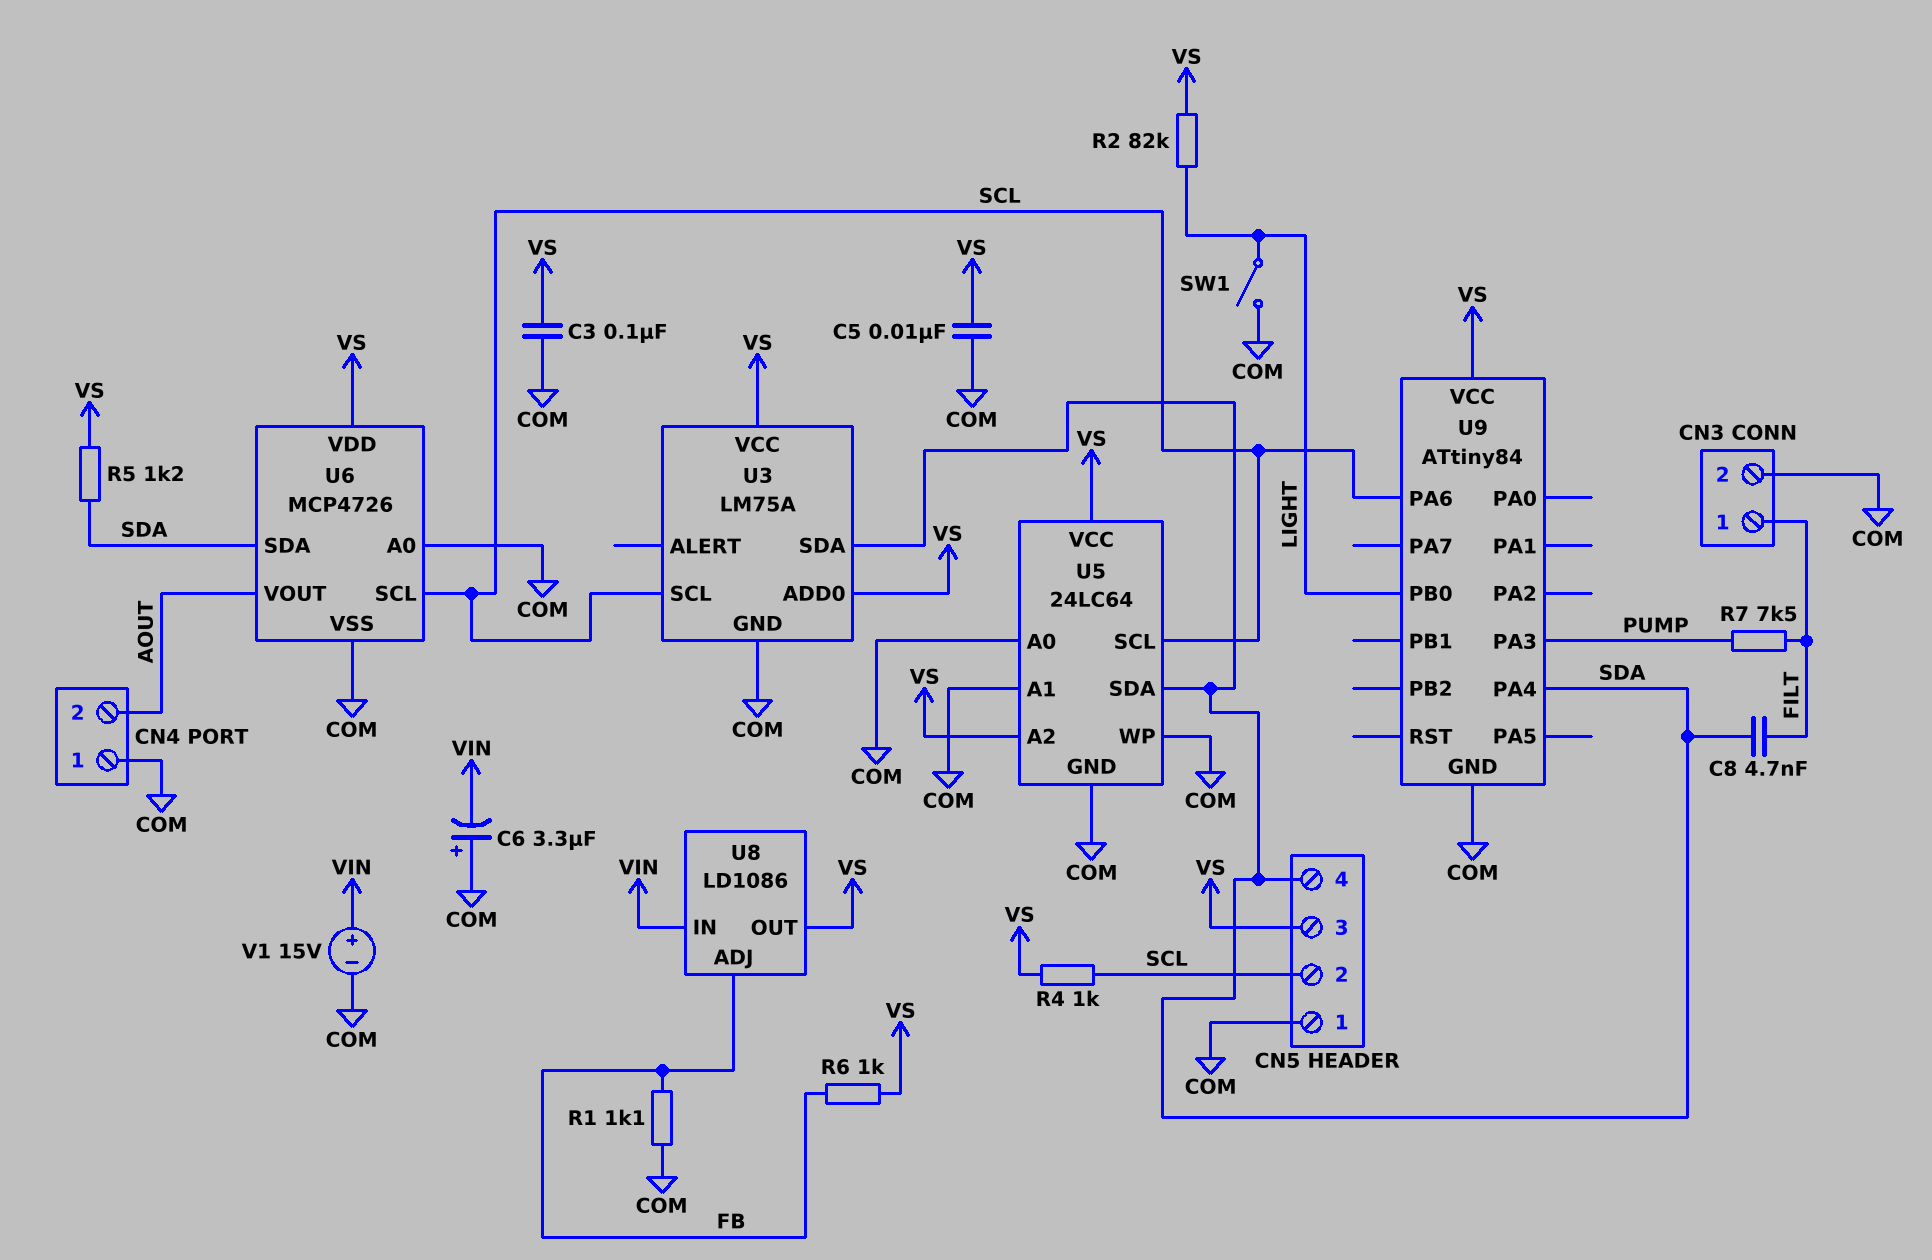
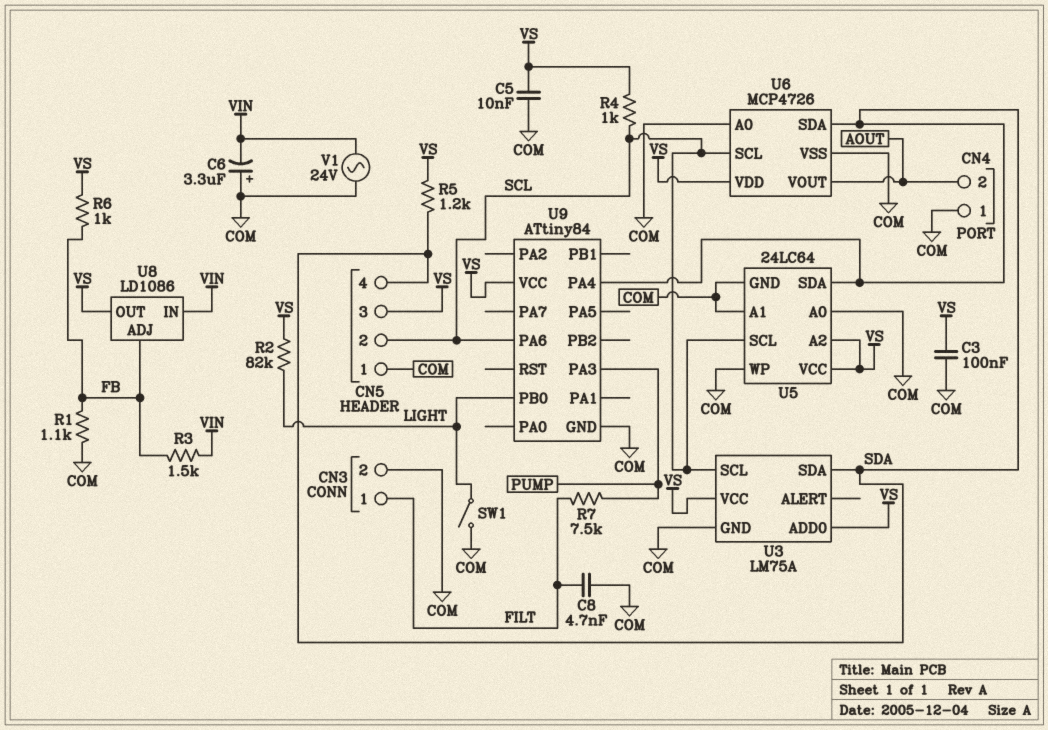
C8: 4.7nF (FILT, SDA) -> 4.7nF (COM, FILT)
R3: none -> 1.5k (FB, VIN)
V1: 15V (plus VIN, minus COM) -> AC 24V (COM, VIN)

